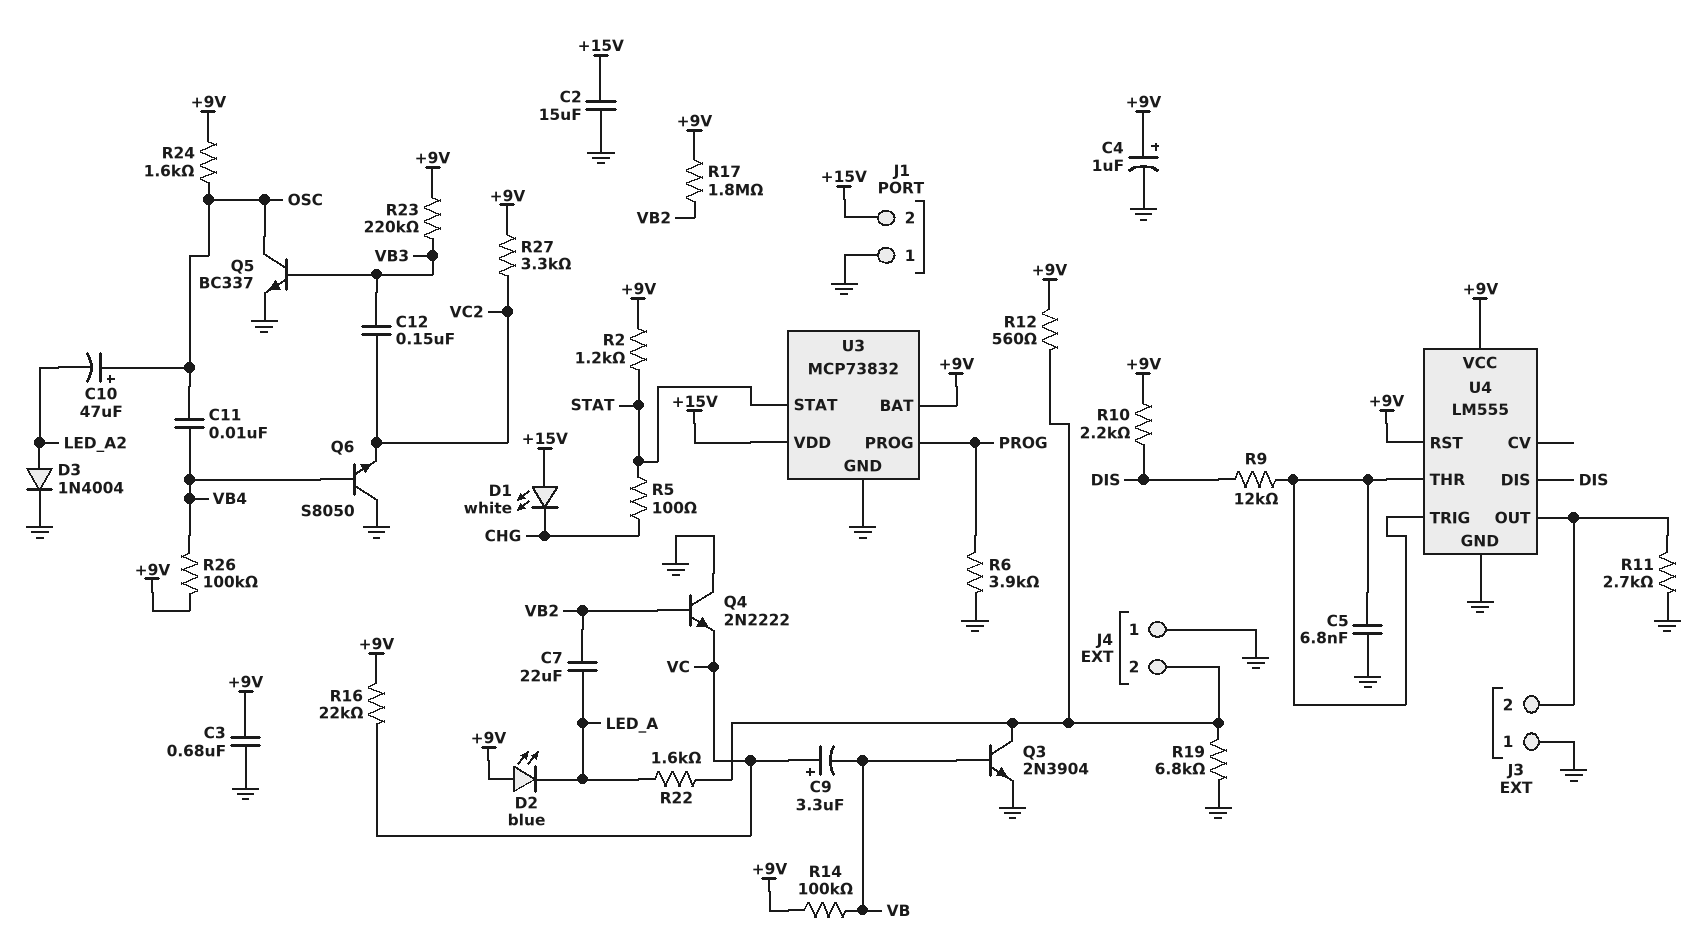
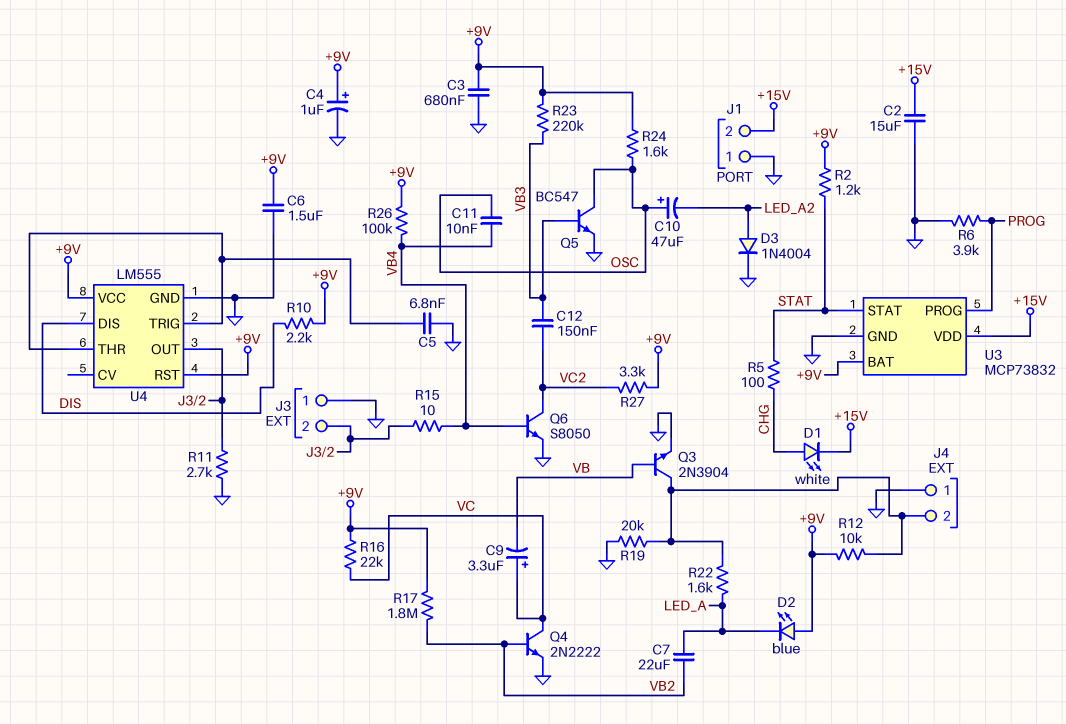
C6: none -> 1.5uF (+9V, GND)
D1: LED white (A +15V, K CHG) -> LED white (A CHG, K +15V)
Q4: NPN 2N2222 (B VB2, C GND, E VC) -> NPN 2N2222 (B VB2, C VC, E GND)
Q5: NPN BC337 (B VB3, C OSC, E GND) -> NPN BC547 (B VB3, C OSC, E GND)
Q6: NPN S8050 (B VB4, C GND, E VC2) -> NPN S8050 (B VB4, C VC2, E GND)
R9: 12k (DIS, U4/THR) -> none
R12: 560 (+9V, J4/2) -> 10k (+9V, J4/2)
R14: 100k (+9V, VB) -> none
R15: none -> 10 (J3/2, VB4)
R19: 6.8k (GND, J4/2) -> 20k (GND, J4/2)

